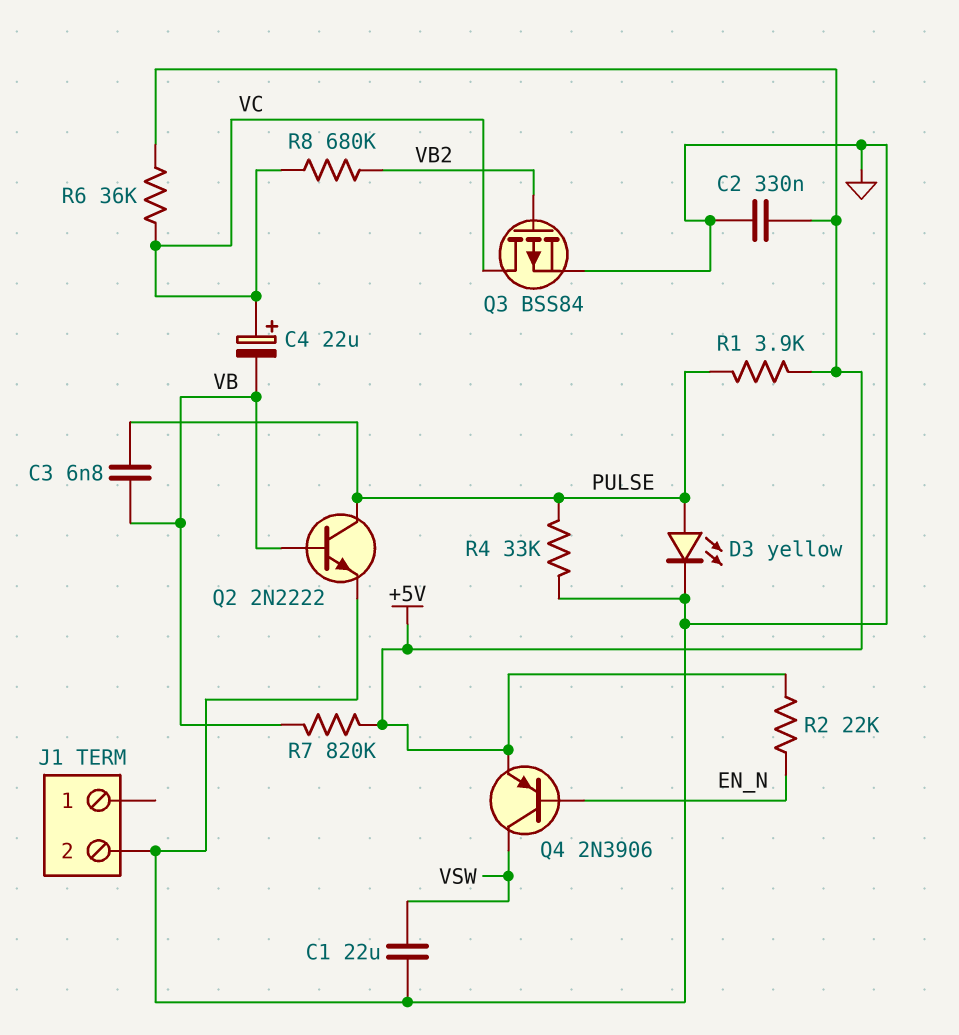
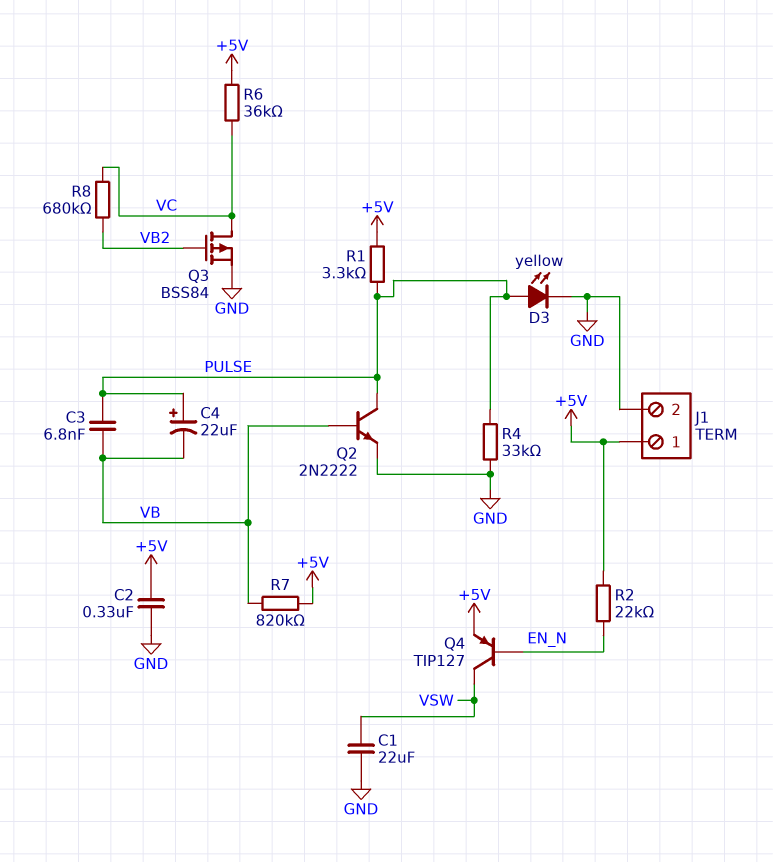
C4: 22uF (plus VC, minus VB) -> 22uF (plus PULSE, minus VB)
J1 pin 1: none -> +5V
Q4: PNP 2N3906 (B EN_N, C VSW, E +5V) -> PNP TIP127 (B EN_N, C VSW, E +5V)
R1: 3.9k (+5V, PULSE) -> 3.3k (+5V, PULSE)

